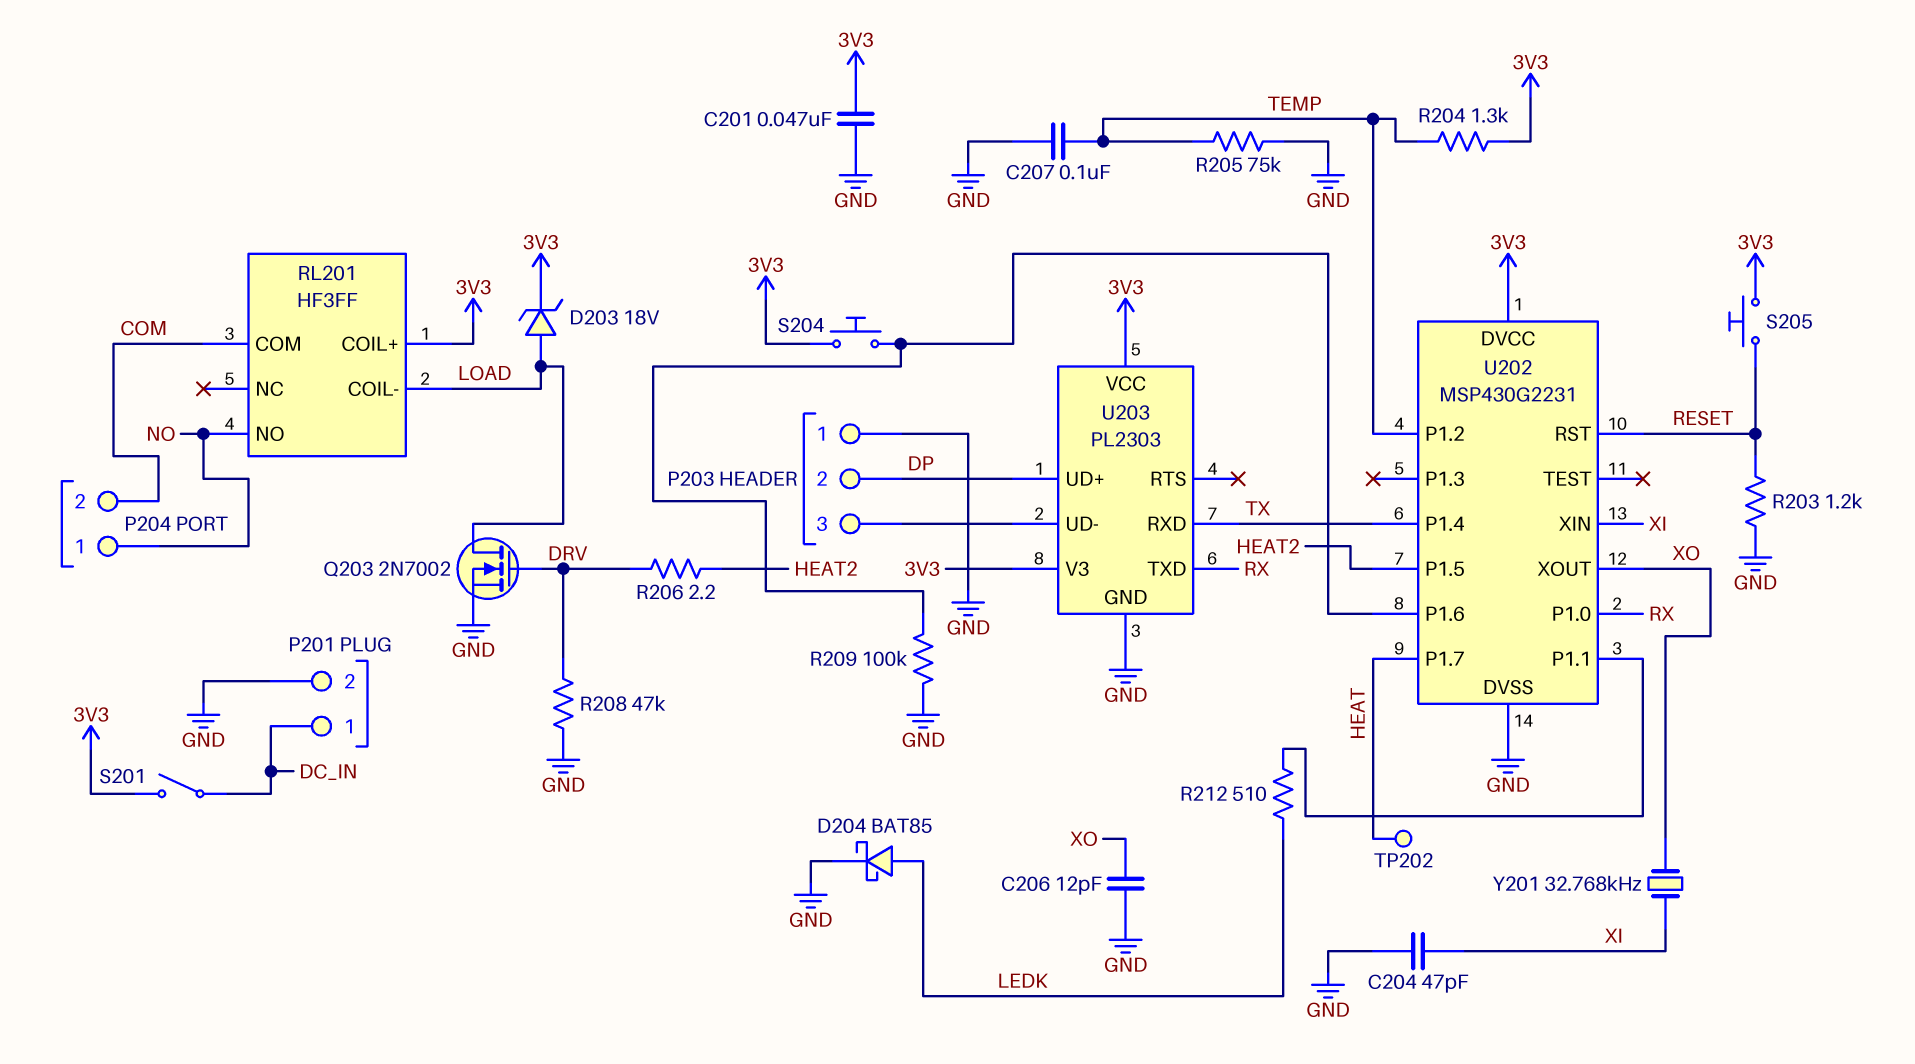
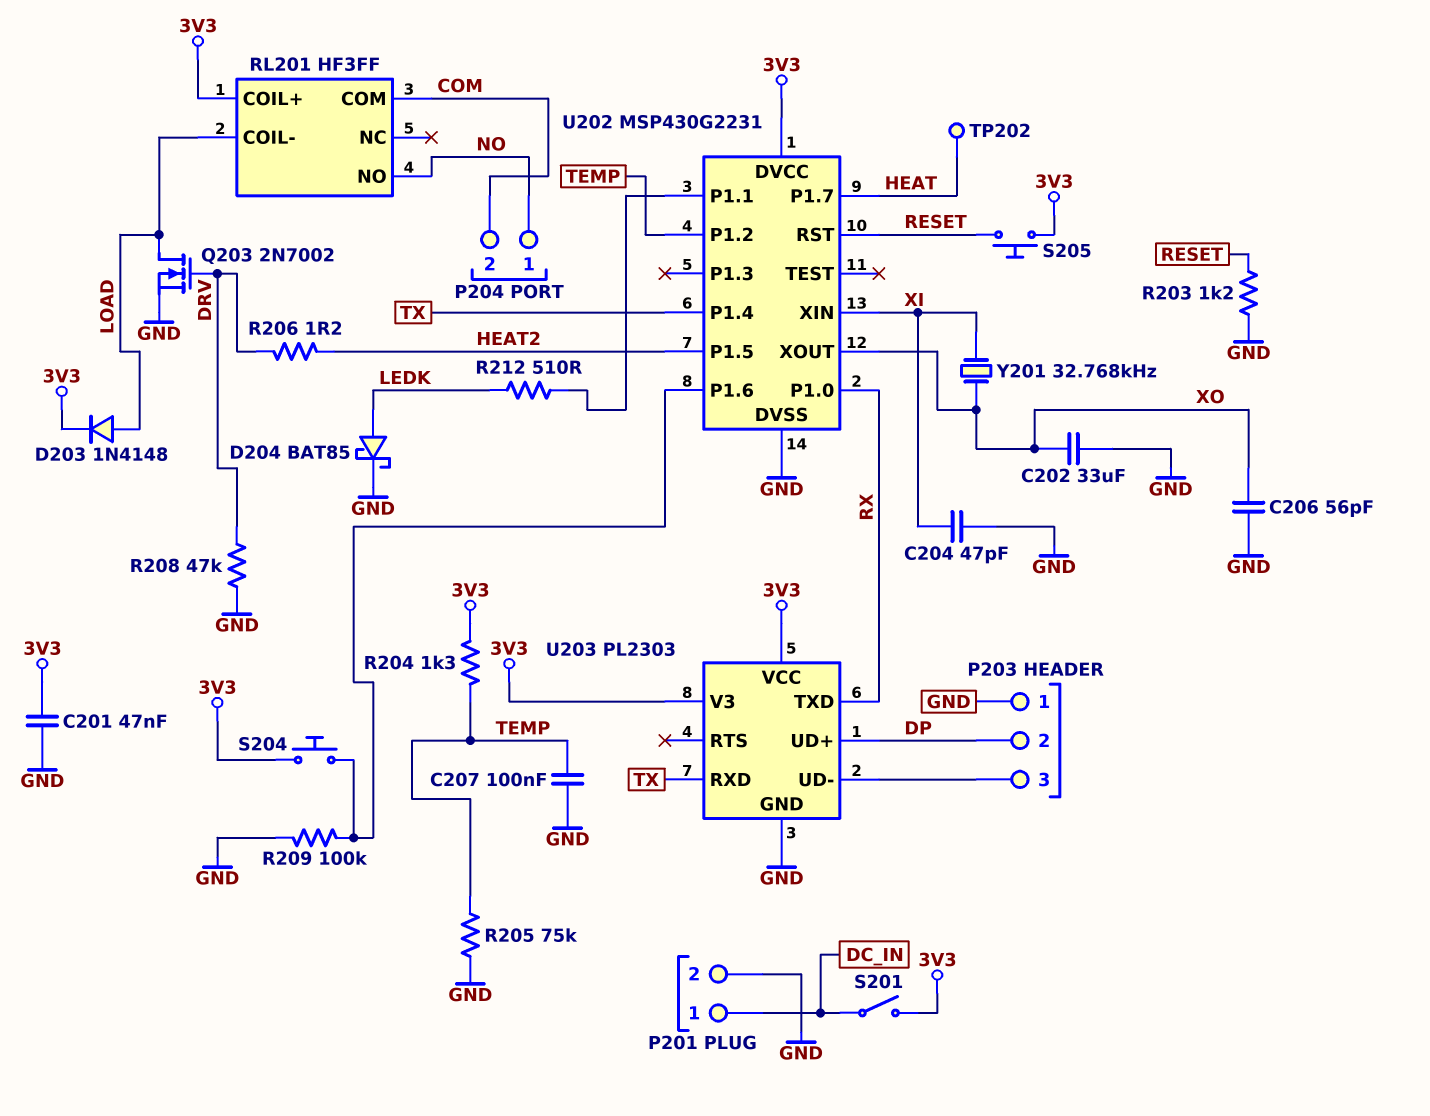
C202: none -> 33uF (GND, XO)
C206: 12pF (GND, XO) -> 56pF (GND, XO)
D203: zener 18V (A LOAD, K 3V3) -> diode 1N4148 (A LOAD, K 3V3)
R206: 2.2 (DRV, HEAT2) -> 1.2 (DRV, HEAT2)

